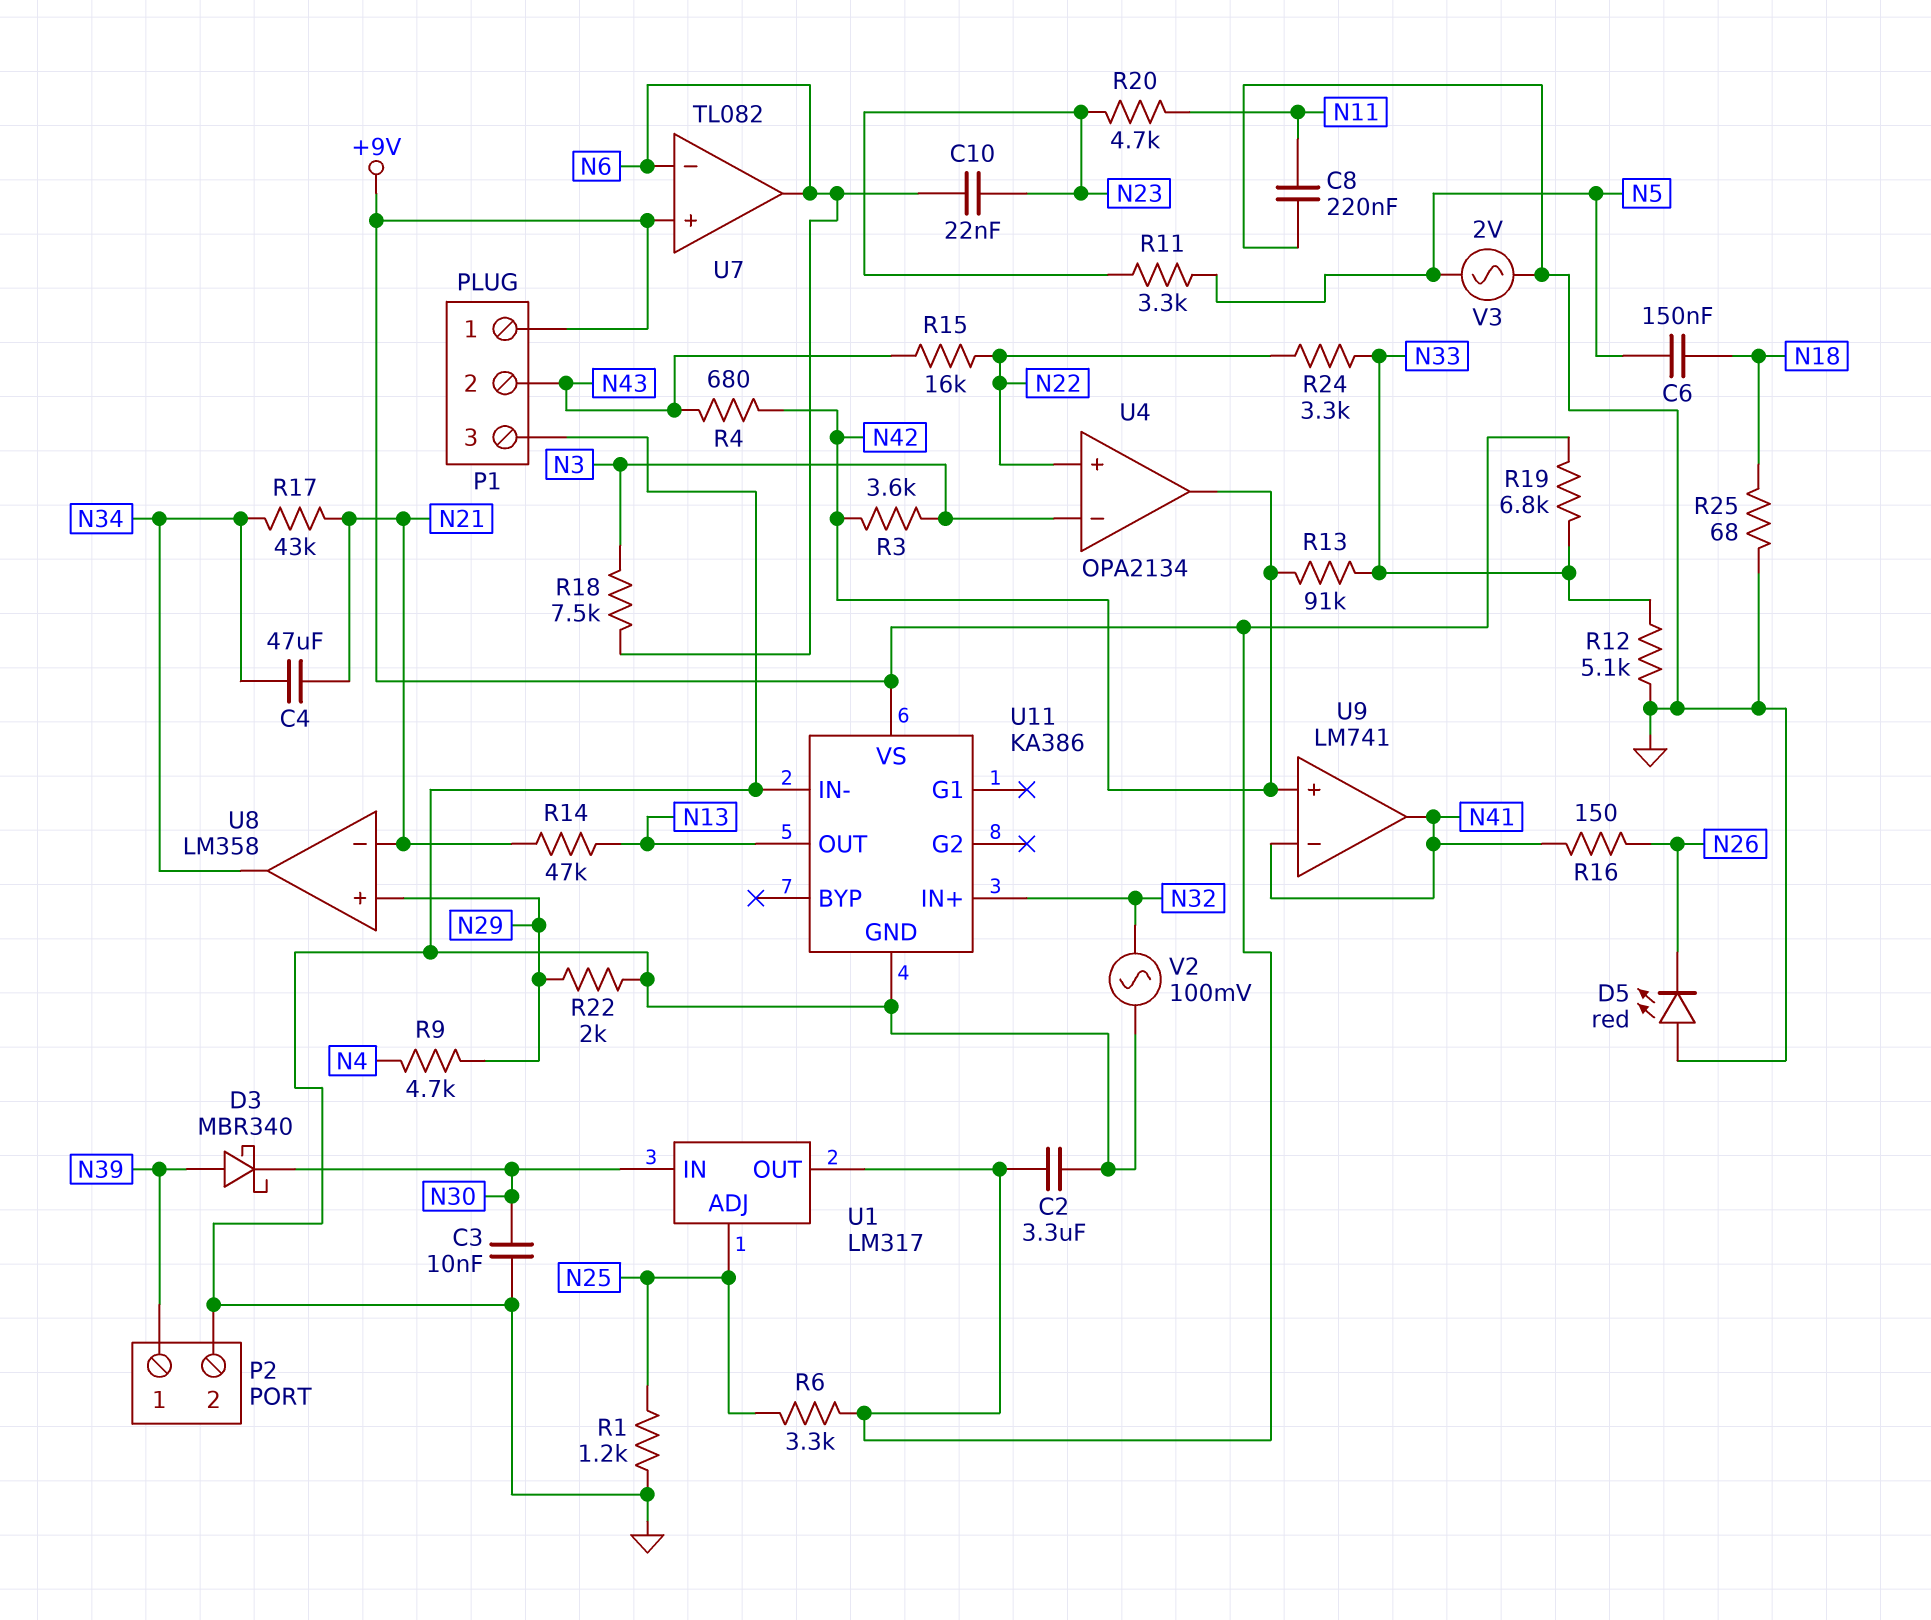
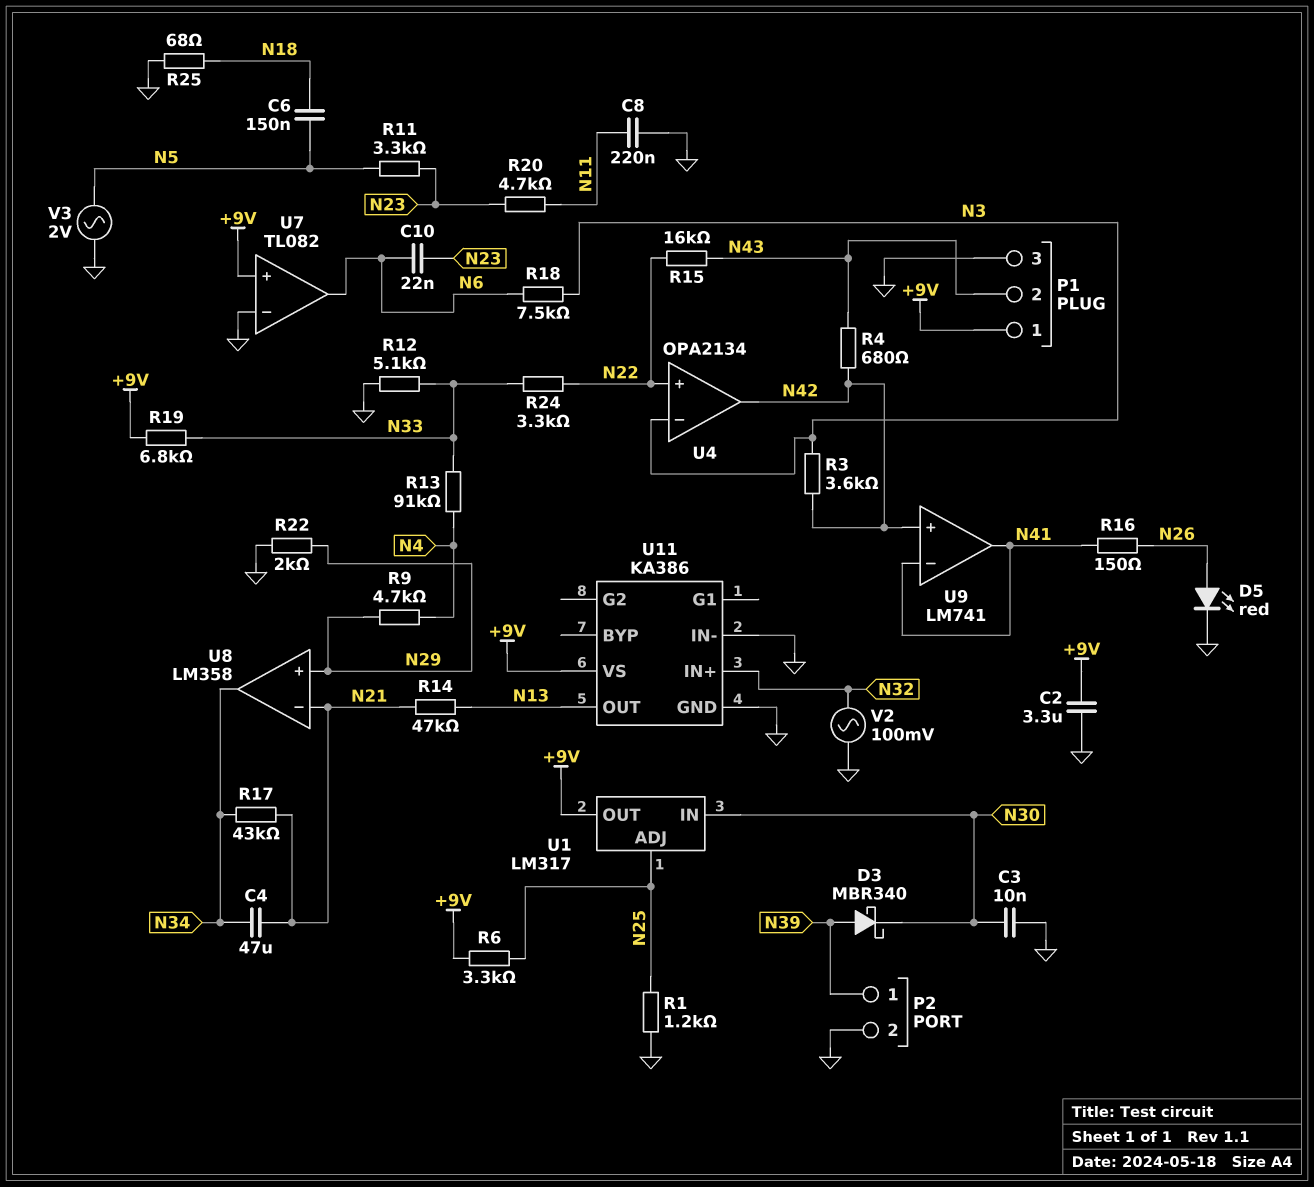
D5: LED red (A GND, K N26) -> LED red (A N26, K GND)
R13: 91k (N33, N42) -> 91k (N4, N33)
U7 pin in-: N6 -> GND

